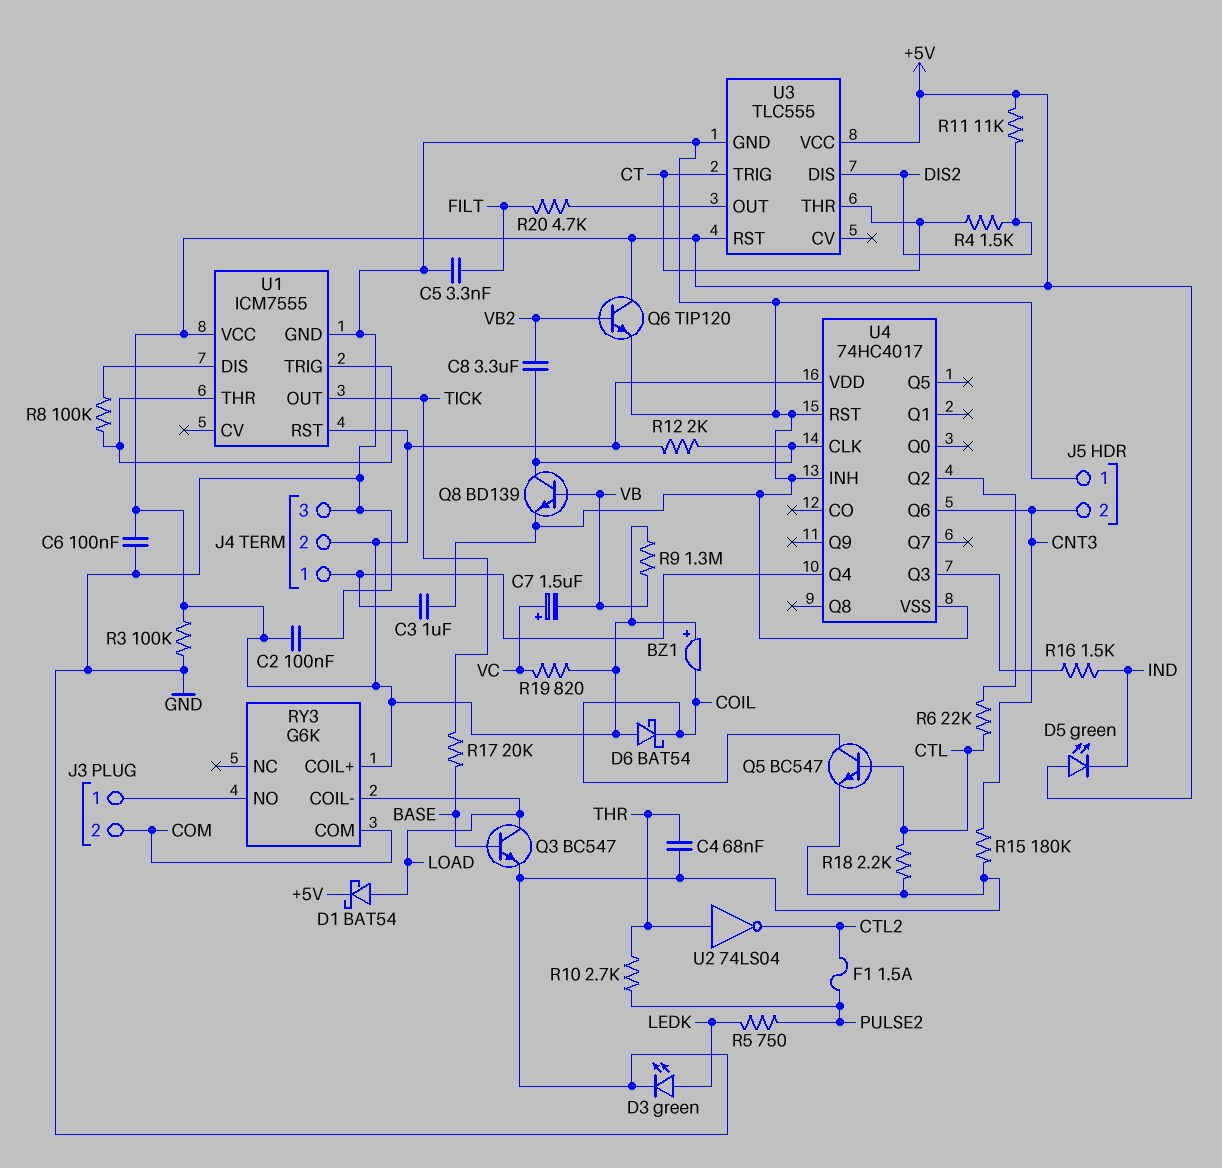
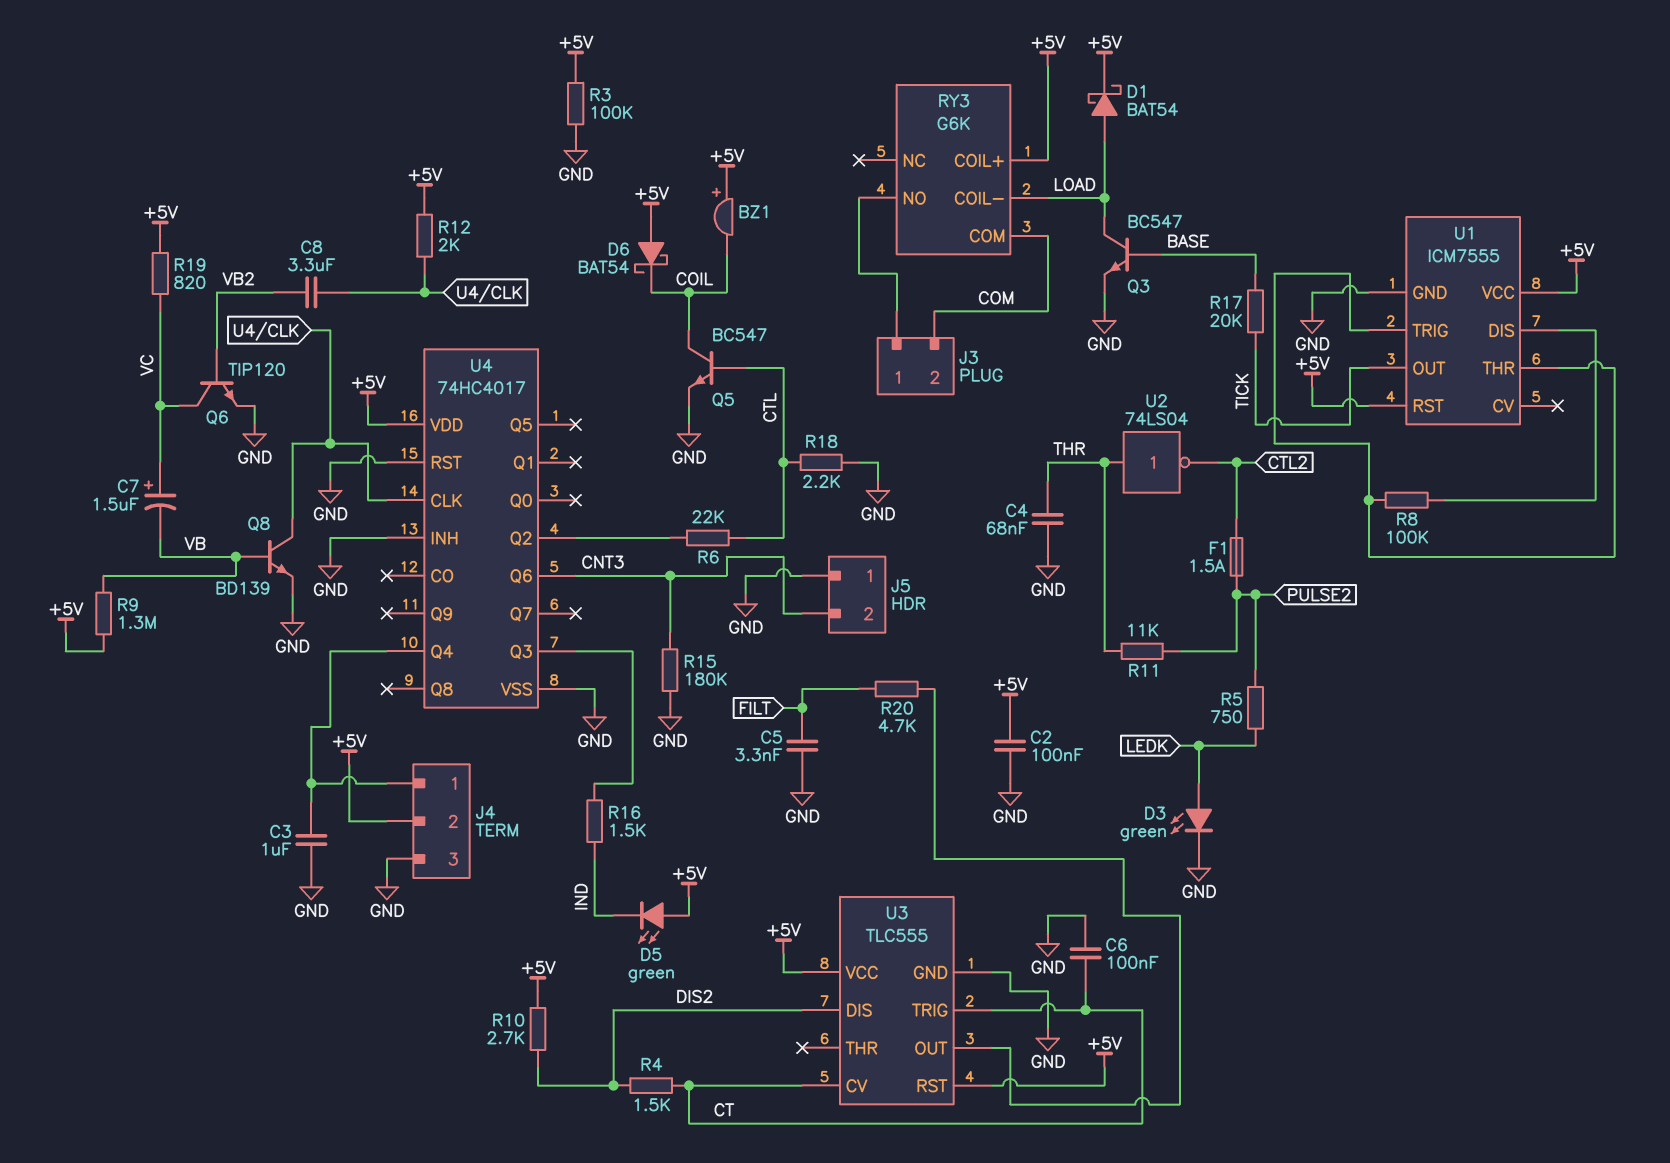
C6: 100nF (+5V, GND) -> 100nF (CT, GND)
Q6: NPN TIP120 (B VB2, C +5V, E GND) -> NPN TIP120 (B VB2, C VC, E GND)
R10: 2.7k (PULSE2, THR) -> 2.7k (+5V, DIS2)
R11: 11k (+5V, DIS2) -> 11k (PULSE2, THR)
U3 pin CV: none -> CT
U3 pin THR: CT -> none

